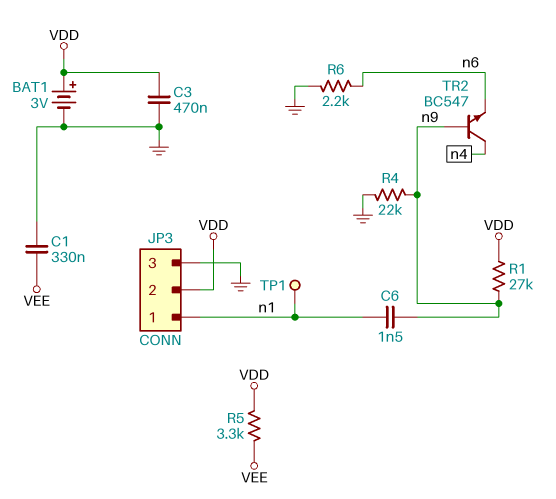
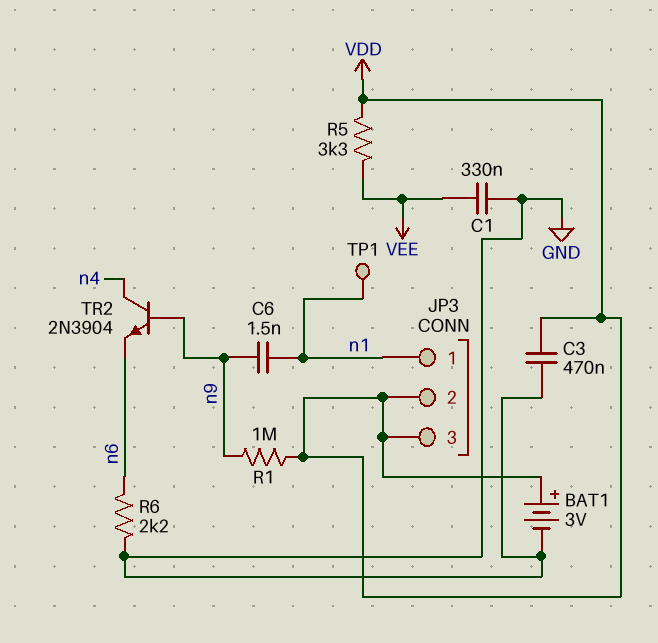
JP3 pin 3: GND -> VDD
R1: 27k (VDD, n9) -> 1M (VDD, n9)
R4: 22k (GND, n9) -> none
TR2: NPN BC547 (B n9, C n4, E n6) -> NPN 2N3904 (B n9, C n4, E n6)

